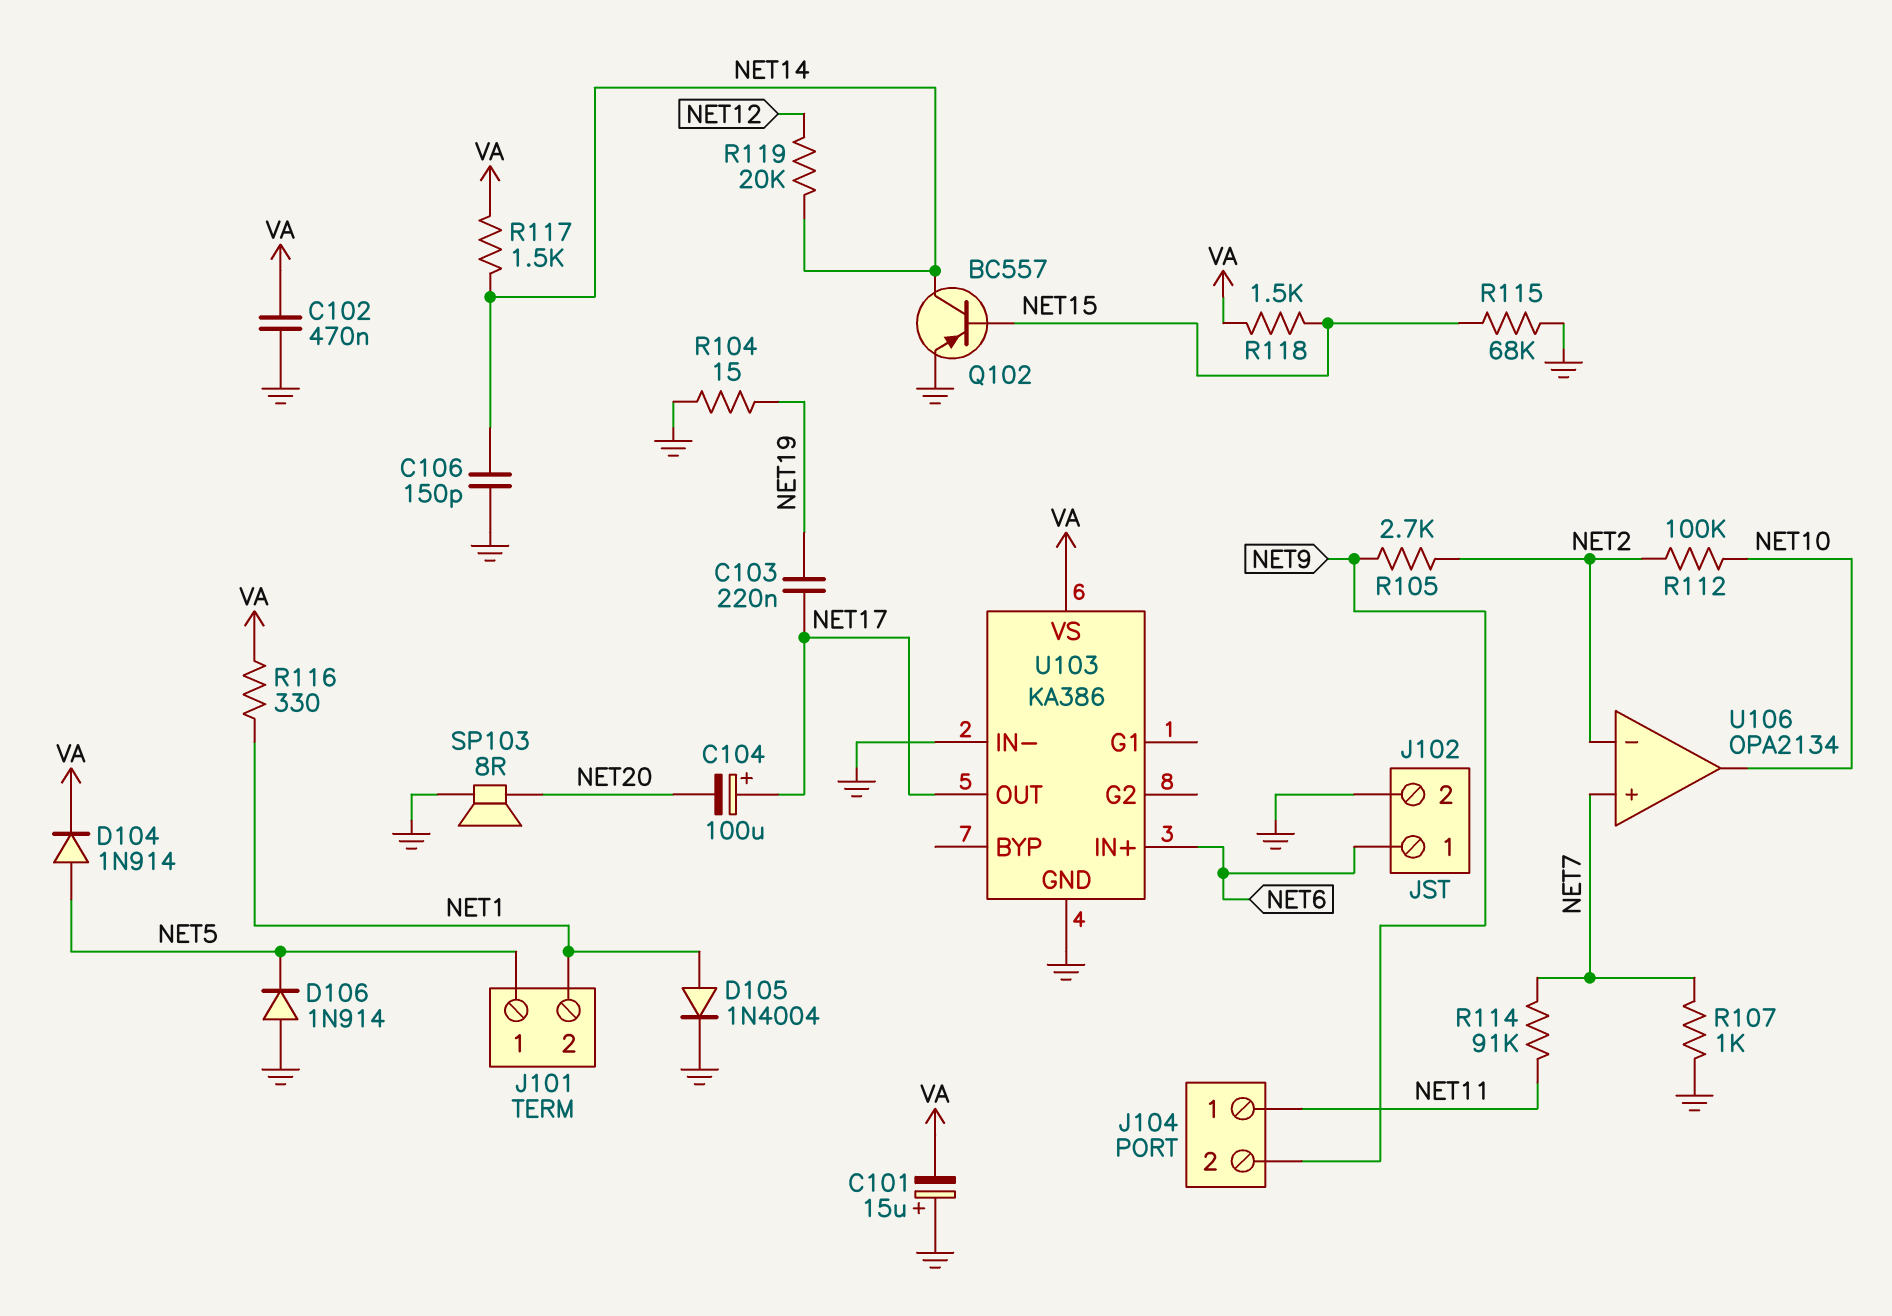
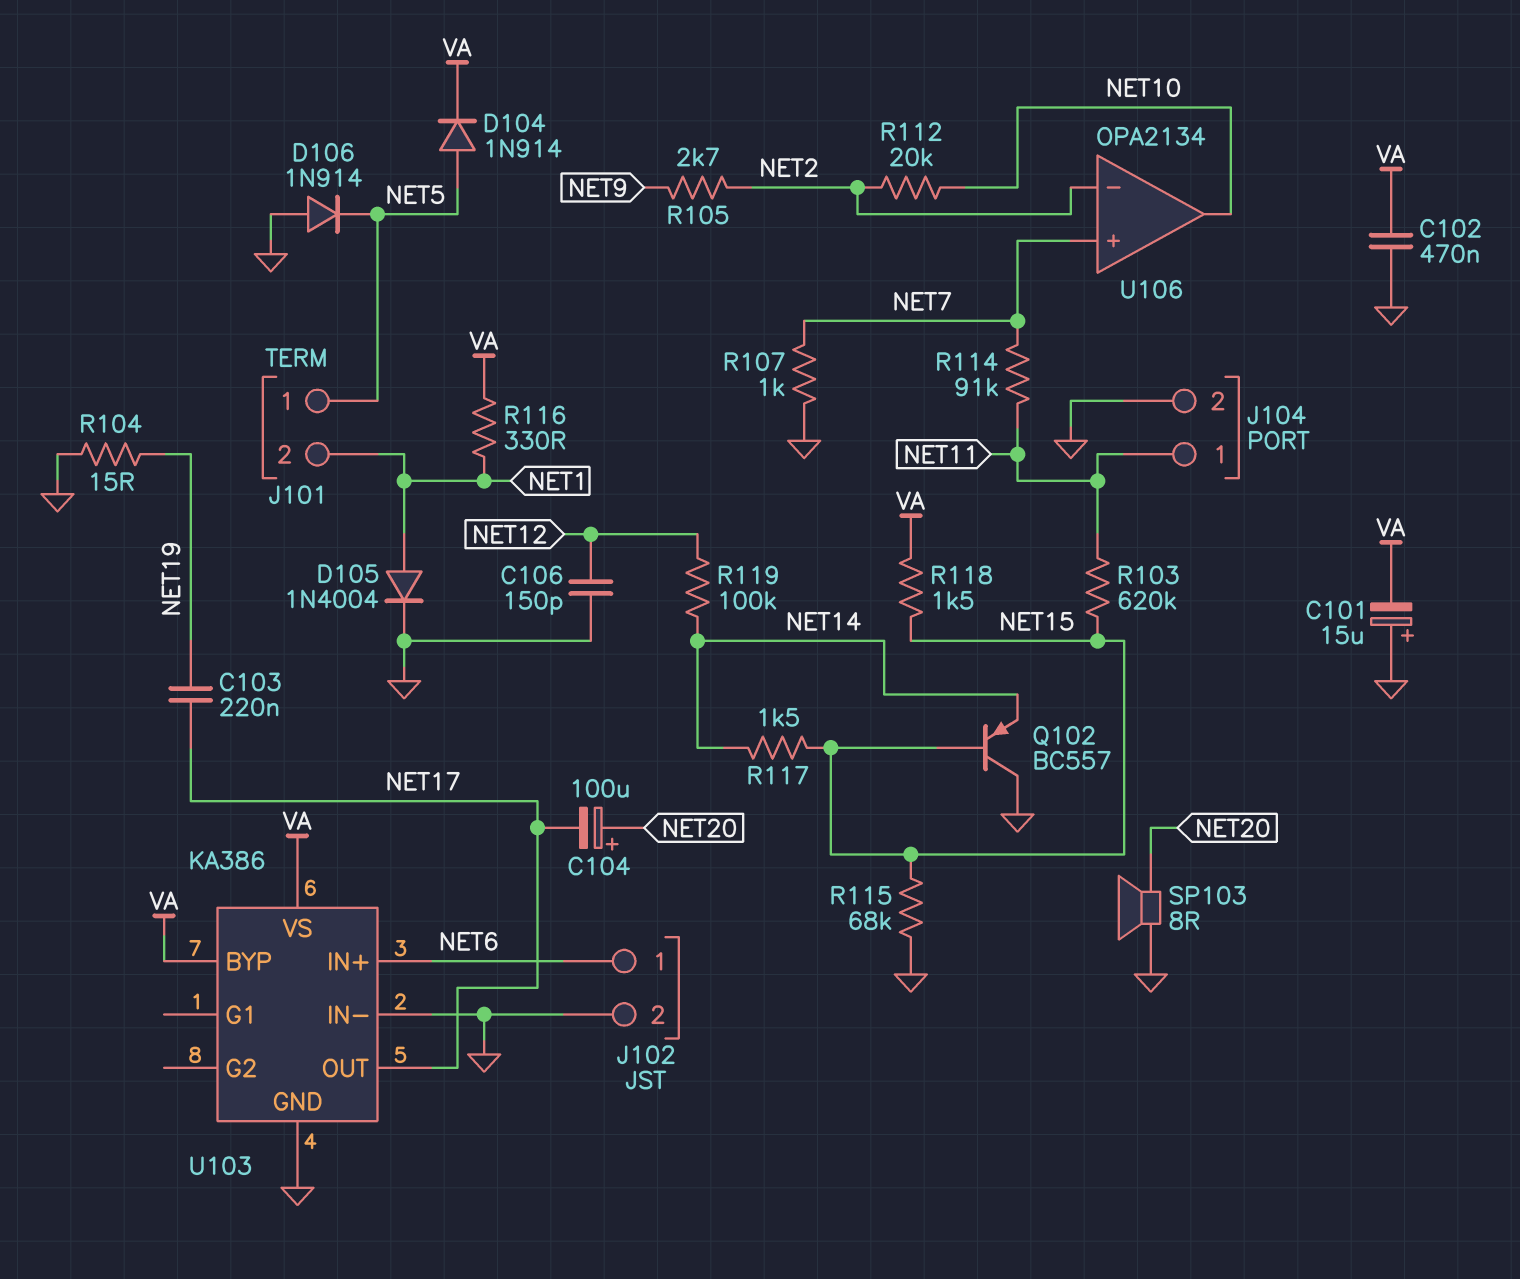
C104: 100uF (plus NET17, minus NET20) -> 100uF (plus NET20, minus NET17)
C106: 150pF (GND, NET14) -> 150pF (GND, NET12)
J104 pin 2: NET9 -> GND
Q102: PNP BC557 (B NET15, C NET14, E GND) -> PNP BC557 (B NET15, C GND, E NET14)
R103: none -> 620k (NET11, NET15)
R112: 100k (NET2, NET10) -> 20k (NET2, NET10)
R117: 1.5k (NET14, VA) -> 1.5k (NET14, NET15)
R119: 20k (NET12, NET14) -> 100k (NET12, NET14)
U103 pin BYP: none -> VA

